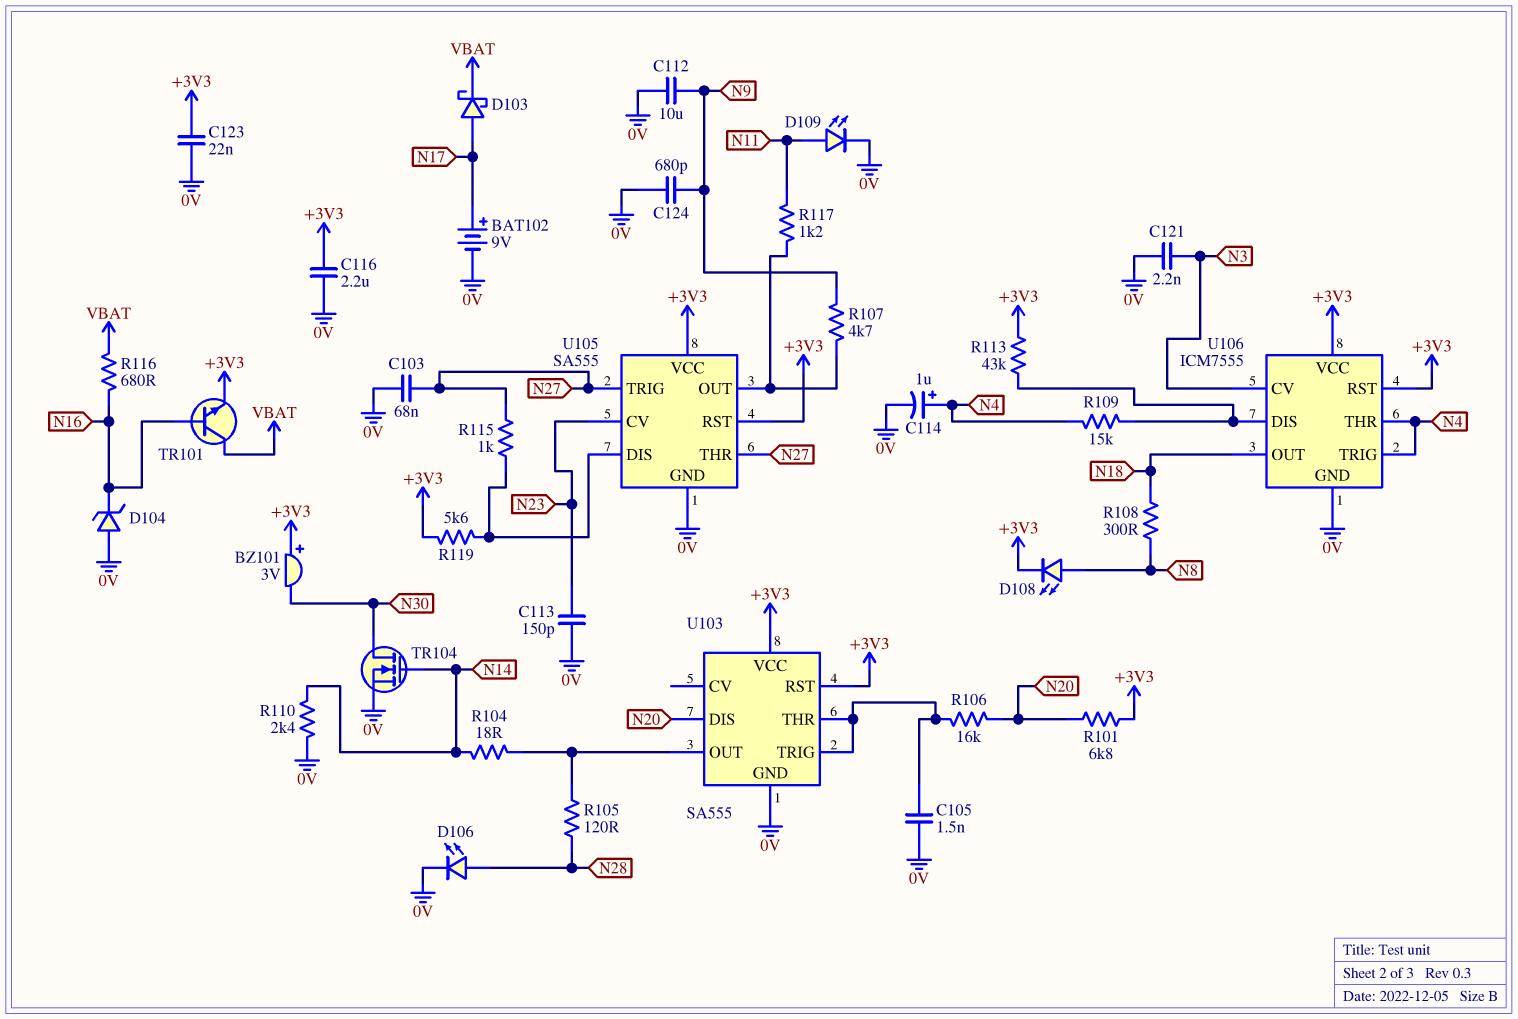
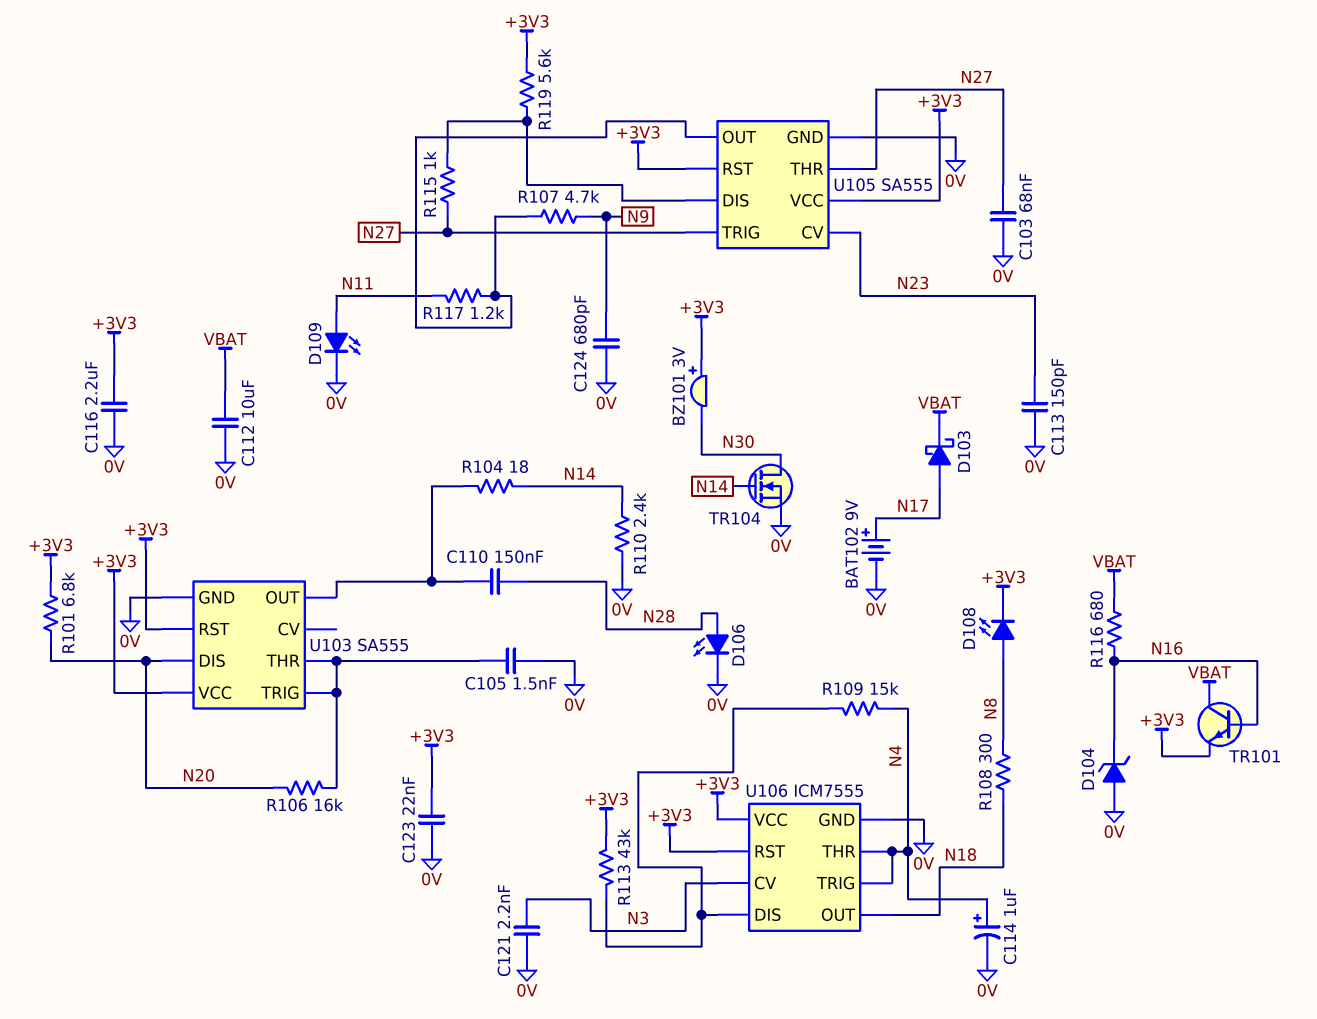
C110: none -> 150nF (N28, U103/OUT)
C112: 10uF (0V, N9) -> 10uF (0V, VBAT)
R105: 120 (N28, U103/OUT) -> none

